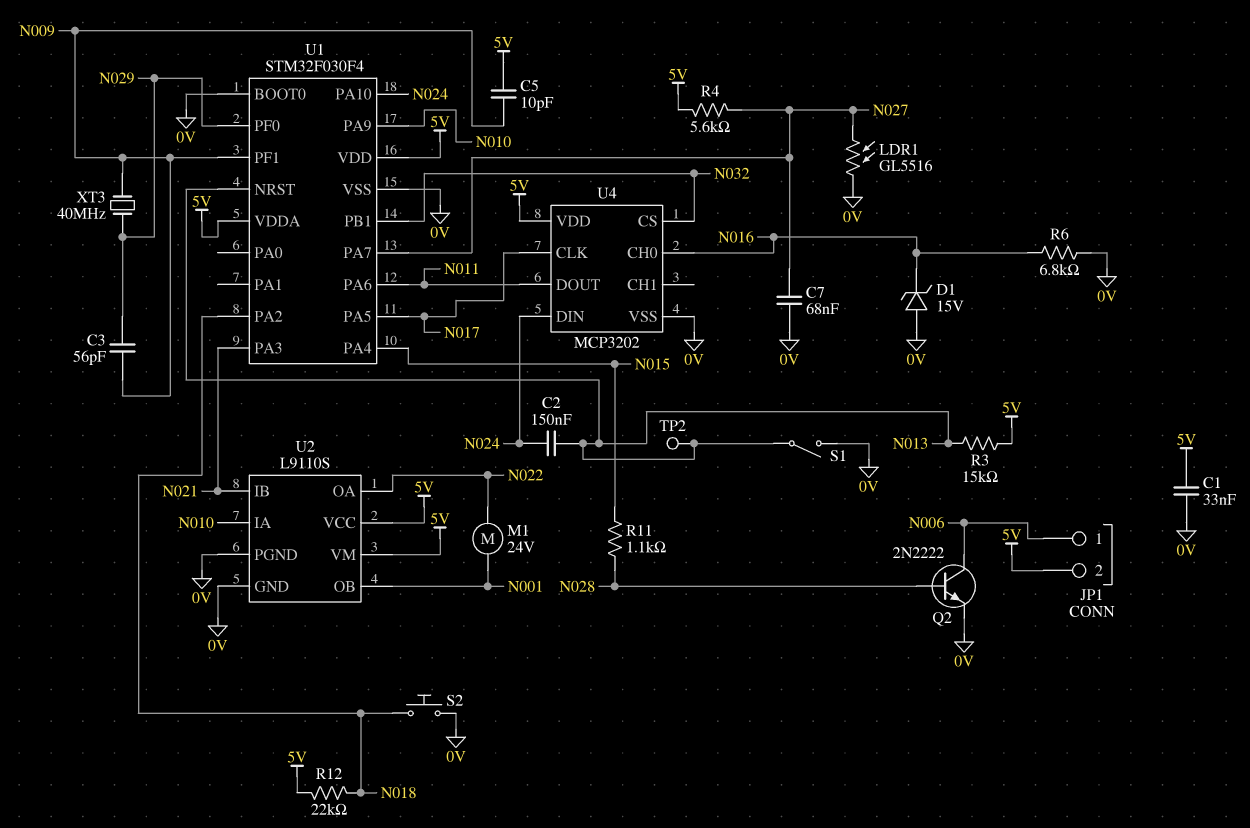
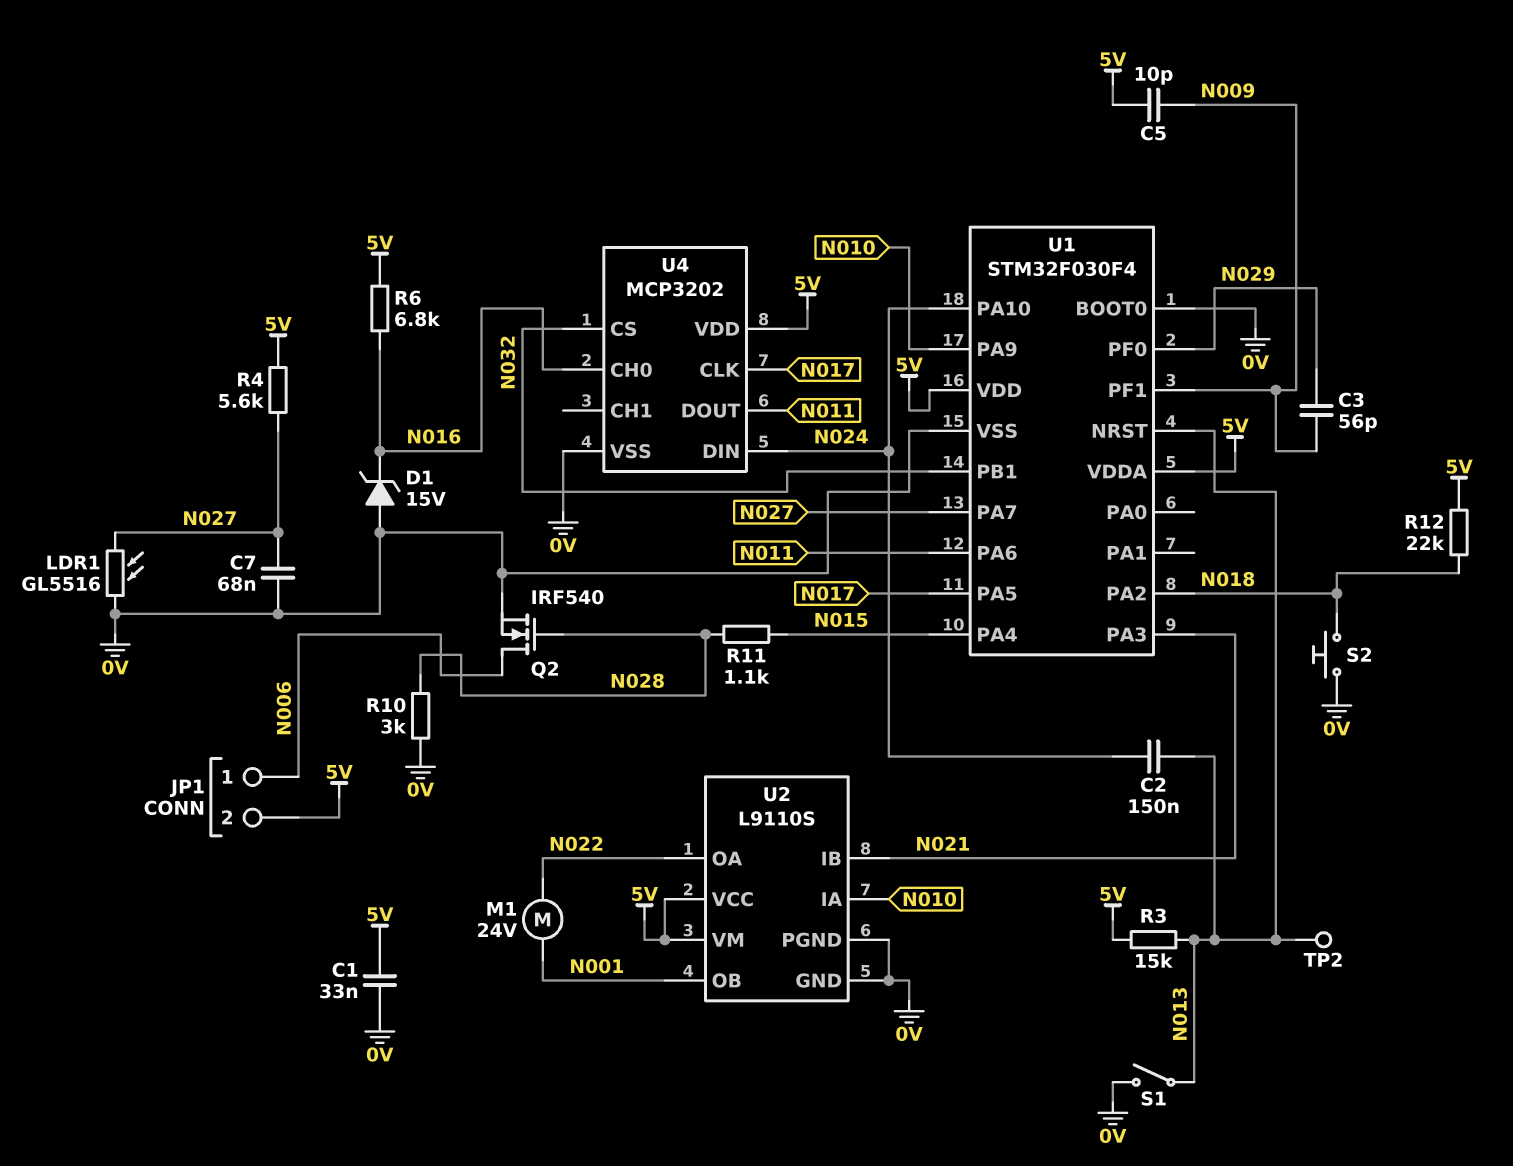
Q2: NPN 2N2222 (B N028, C N006, E 0V) -> NMOS IRF540 (G N028, D N006, S 0V)
R6: 6.8k (0V, N016) -> 6.8k (5V, N016)
R10: none -> 3k (0V, N028)
XT3: 40MHz (N009, N029) -> none

